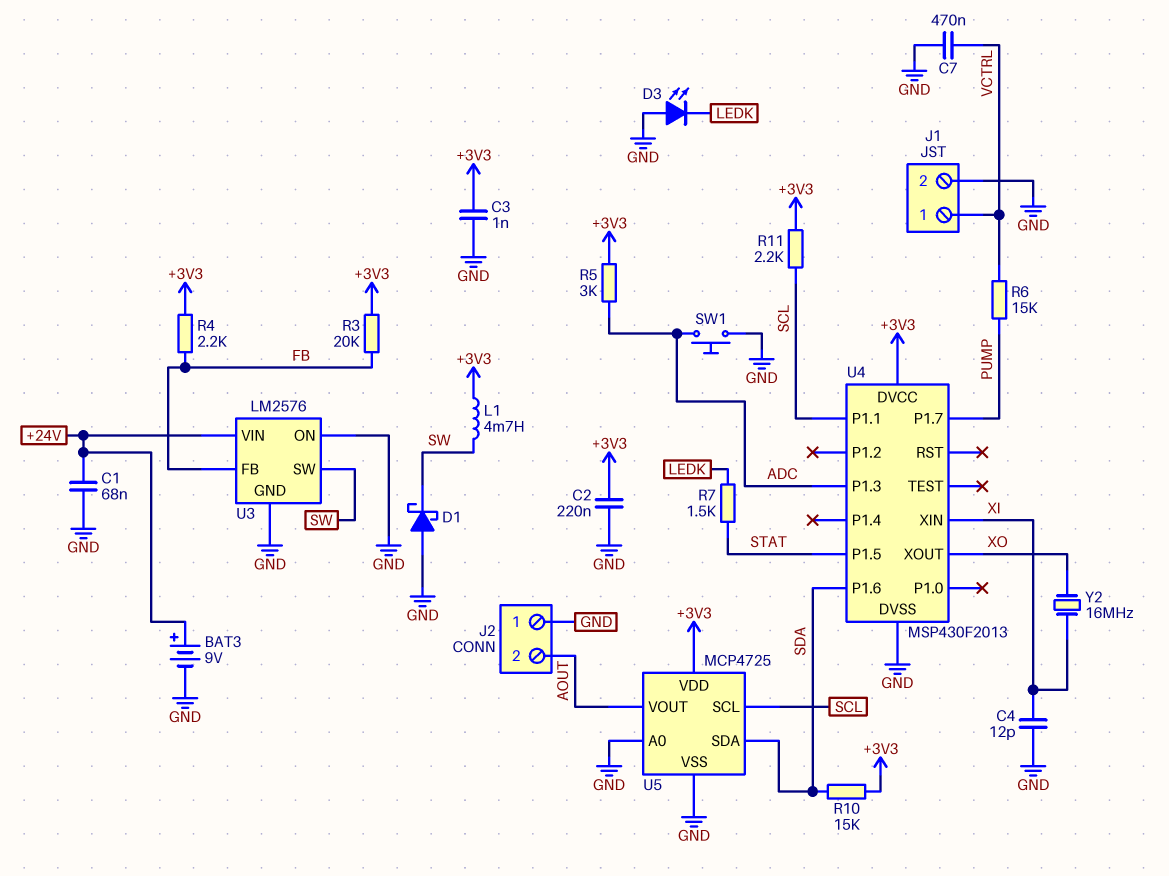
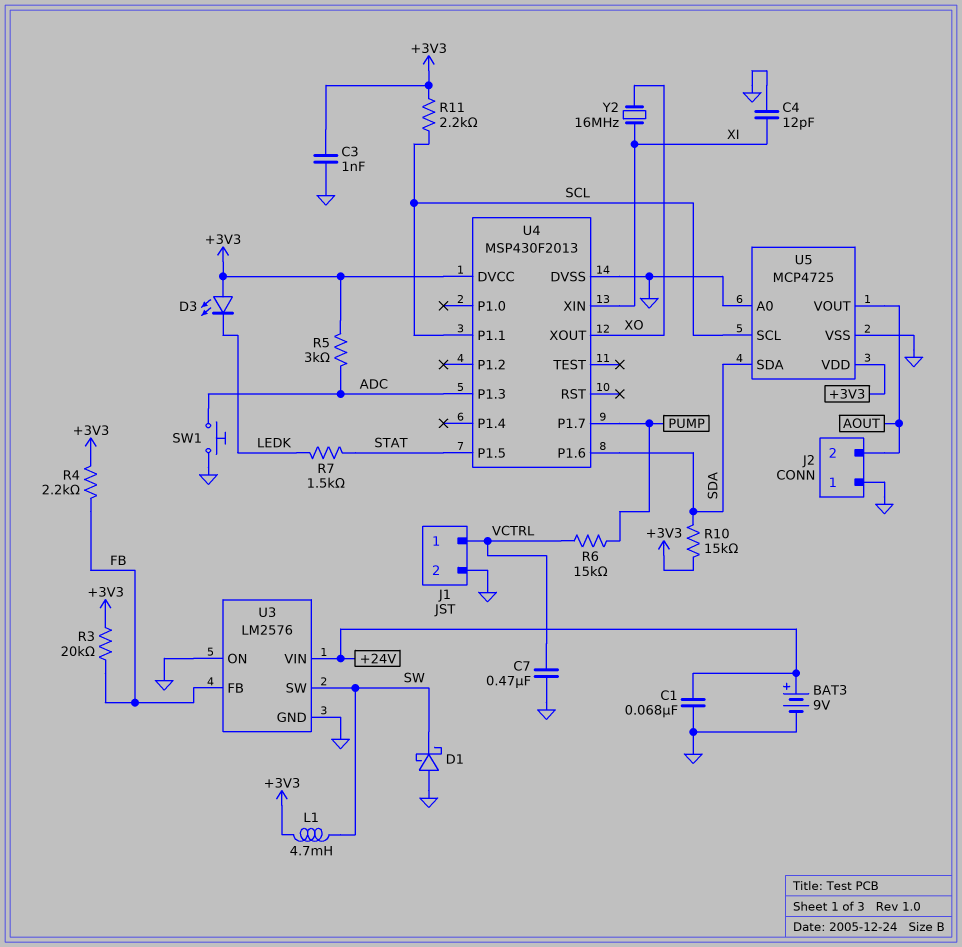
C2: 220nF (+3V3, GND) -> none
D3: LED (A GND, K LEDK) -> LED (A +3V3, K LEDK)

